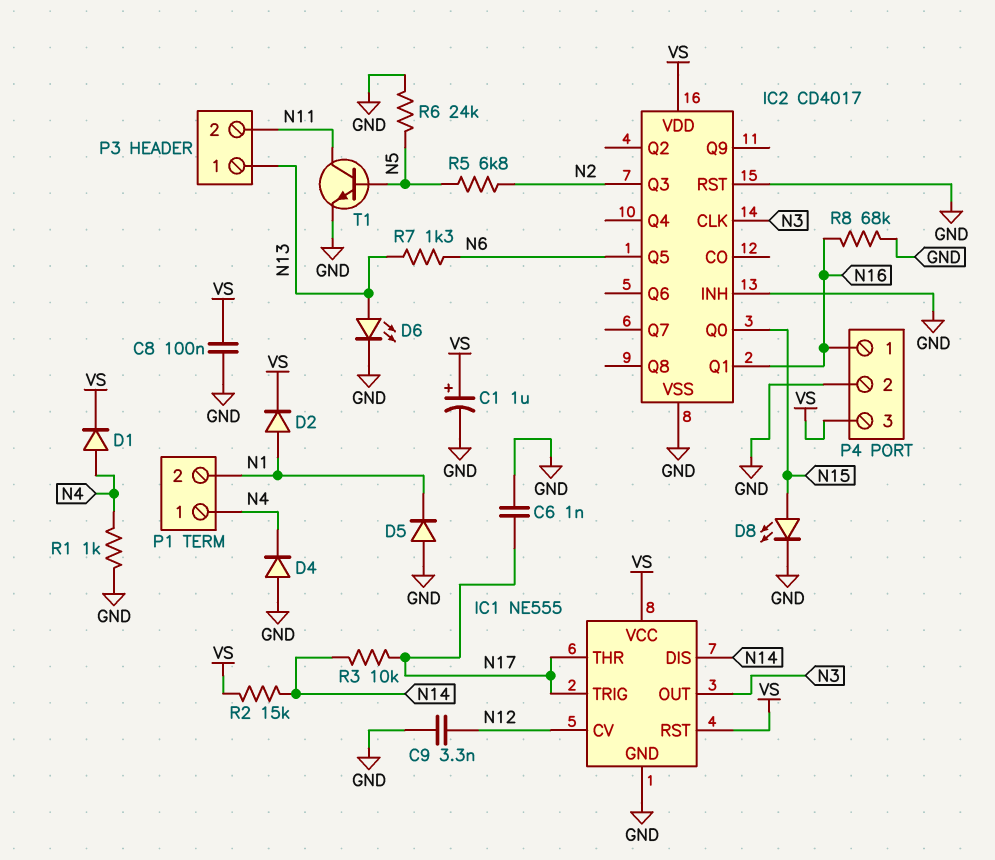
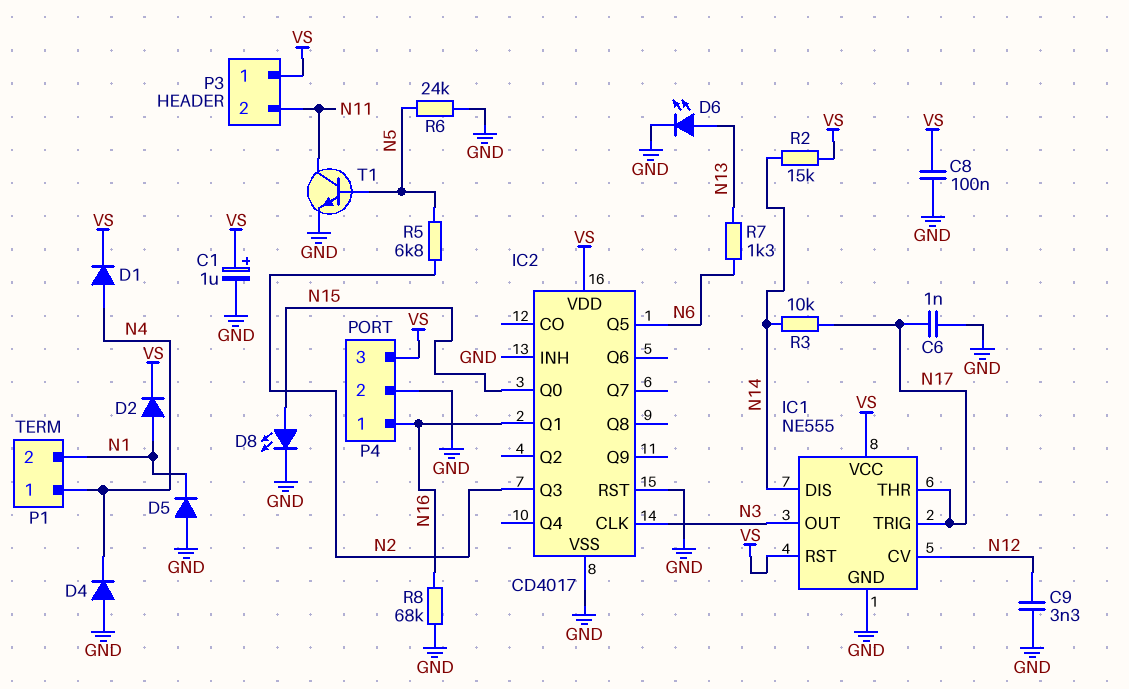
P3 pin 1: N13 -> VS
R1: 1k (GND, N4) -> none

